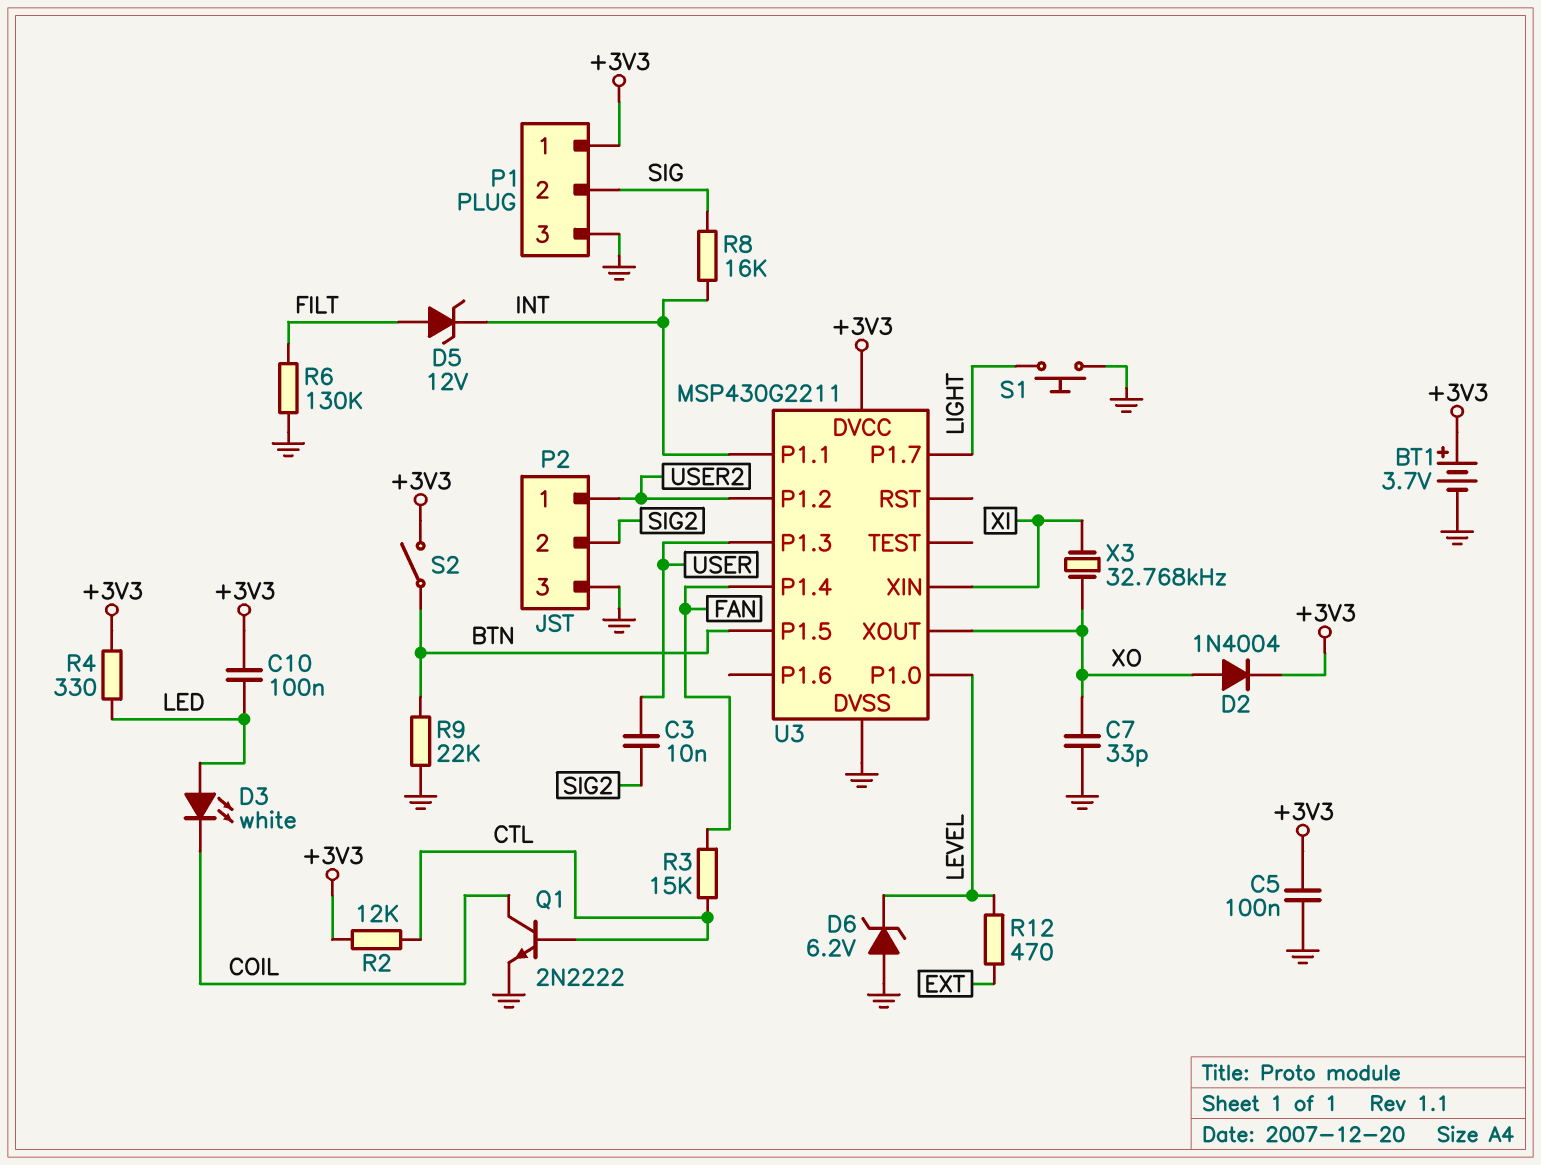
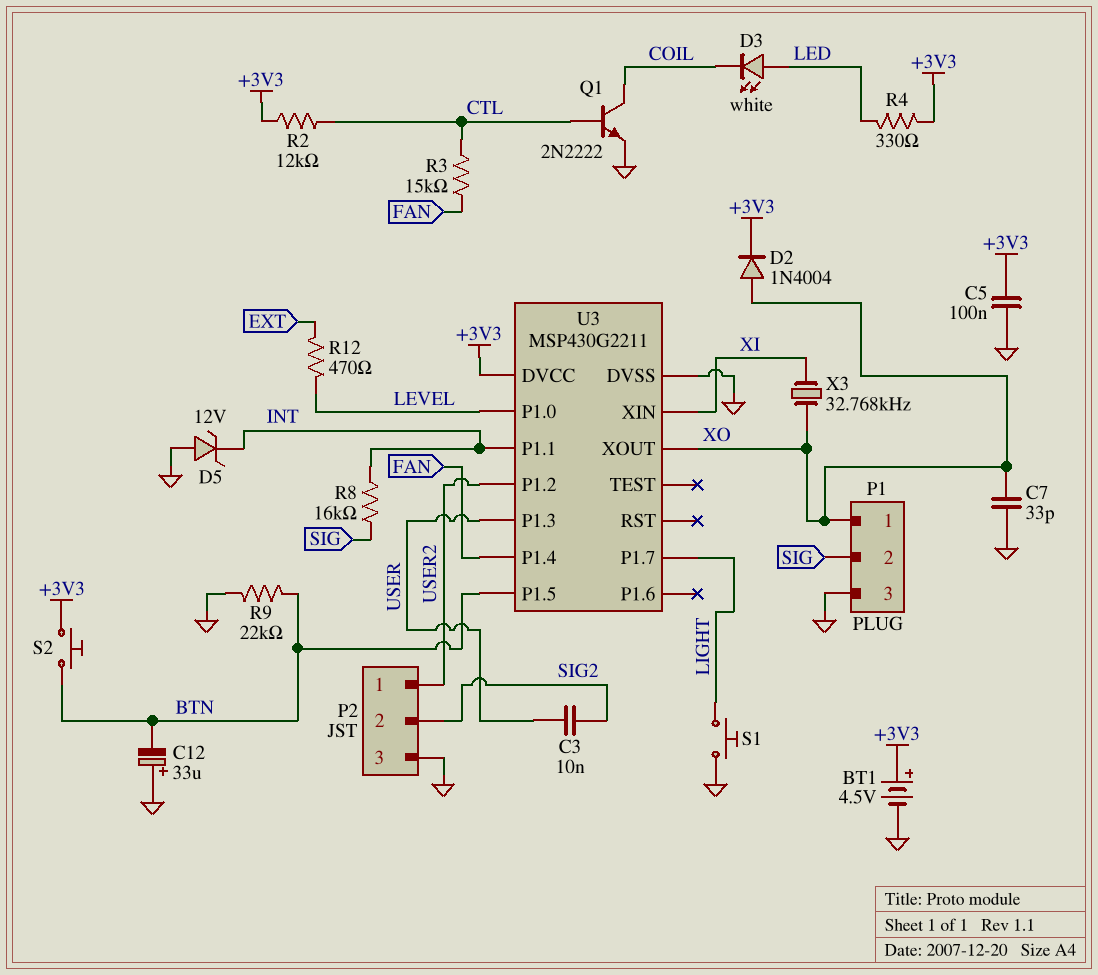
BT1: 3.7V (plus +3V3, minus GND) -> 4.5V (plus +3V3, minus GND)
C10: 100nF (+3V3, LED) -> none
C12: none -> 33uF (plus GND, minus BTN)
D5: zener 12V (A FILT, K INT) -> zener 12V (A GND, K INT)
D6: zener 6.2V (A GND, K LEVEL) -> none
P1 pin 1: +3V3 -> XO
R6: 130k (FILT, GND) -> none
S2: switch (+3V3, BTN) -> button (+3V3, BTN)

